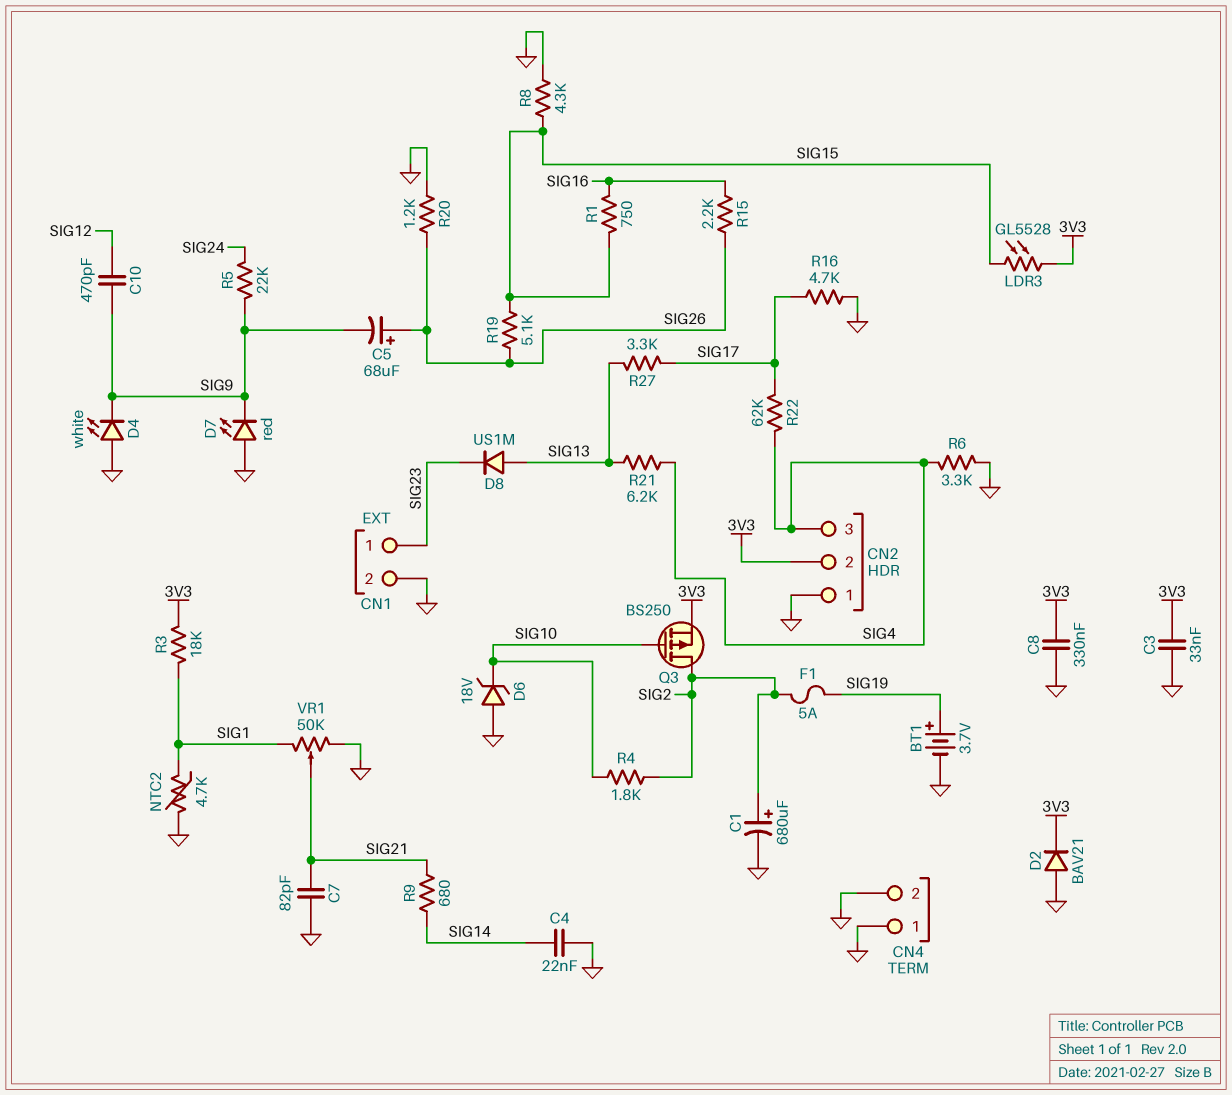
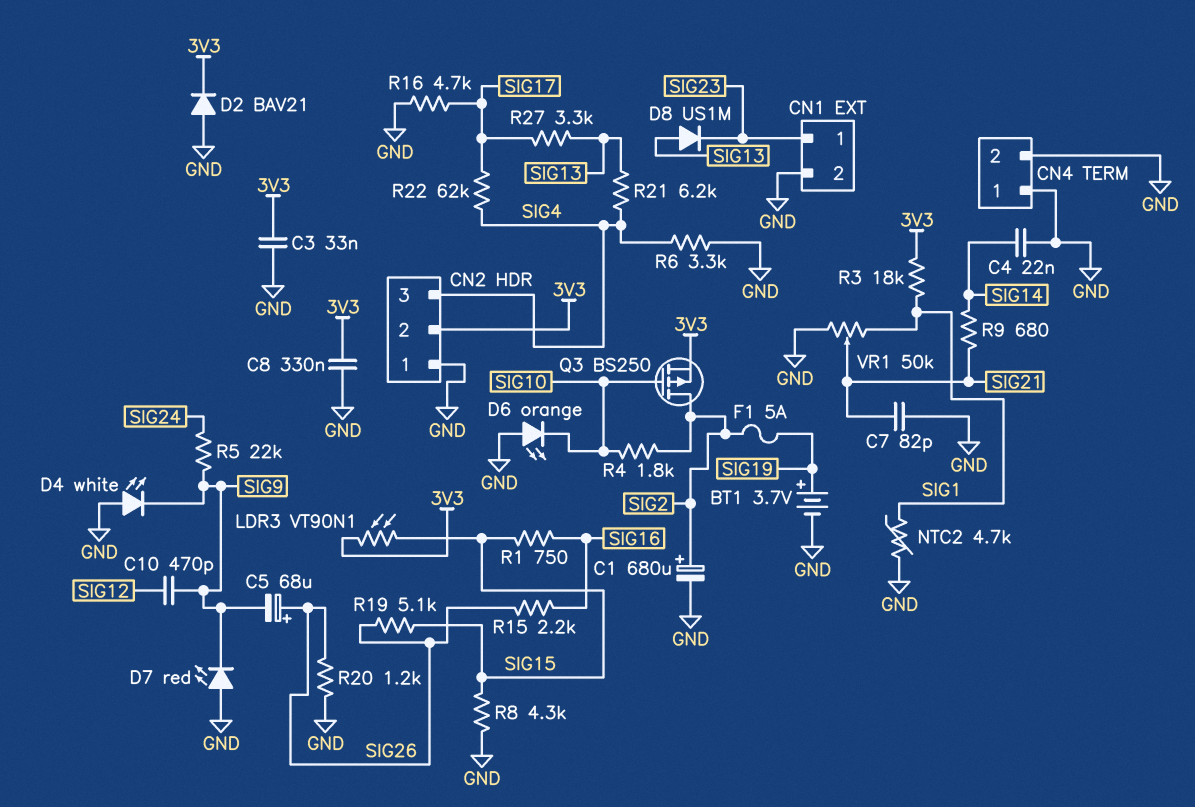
D6: zener 18V (A GND, K SIG10) -> LED orange (A GND, K SIG10)
LDR3: GL5528 (3V3, SIG15) -> VT90N1 (3V3, SIG15)

